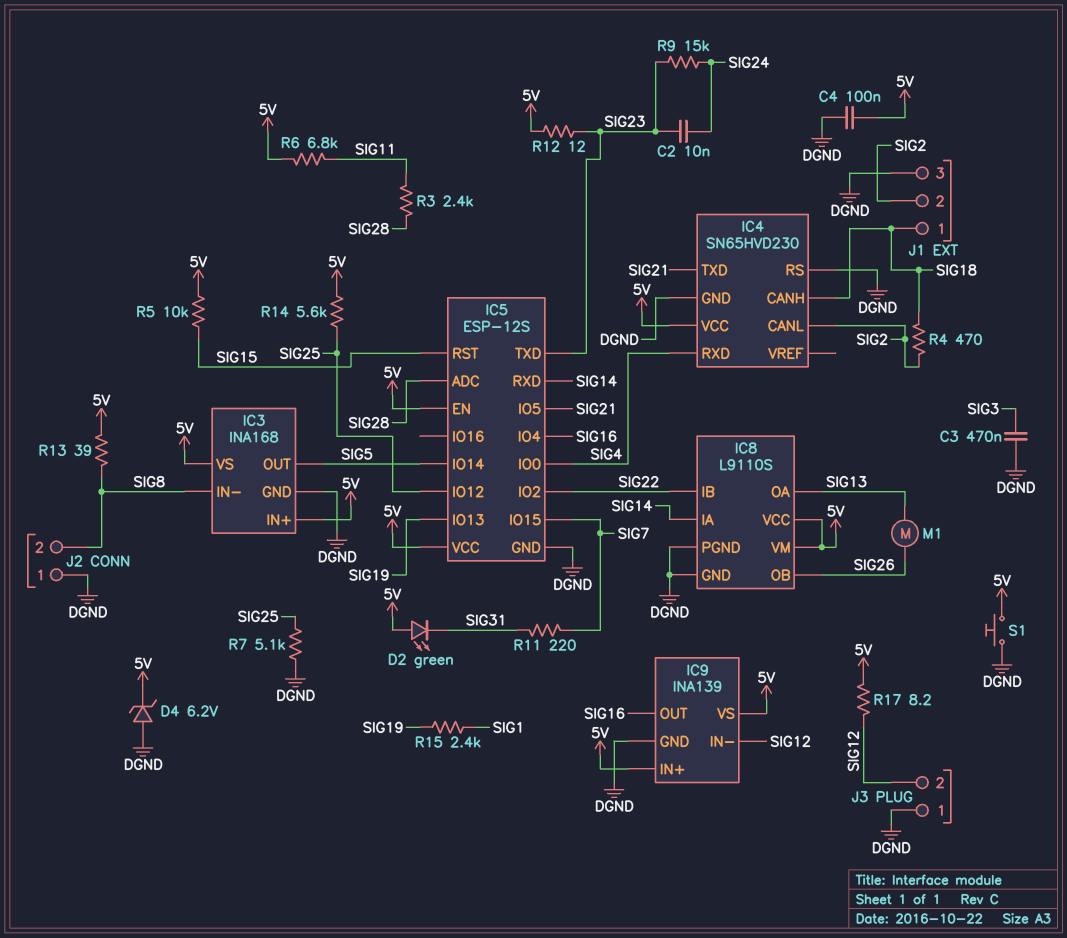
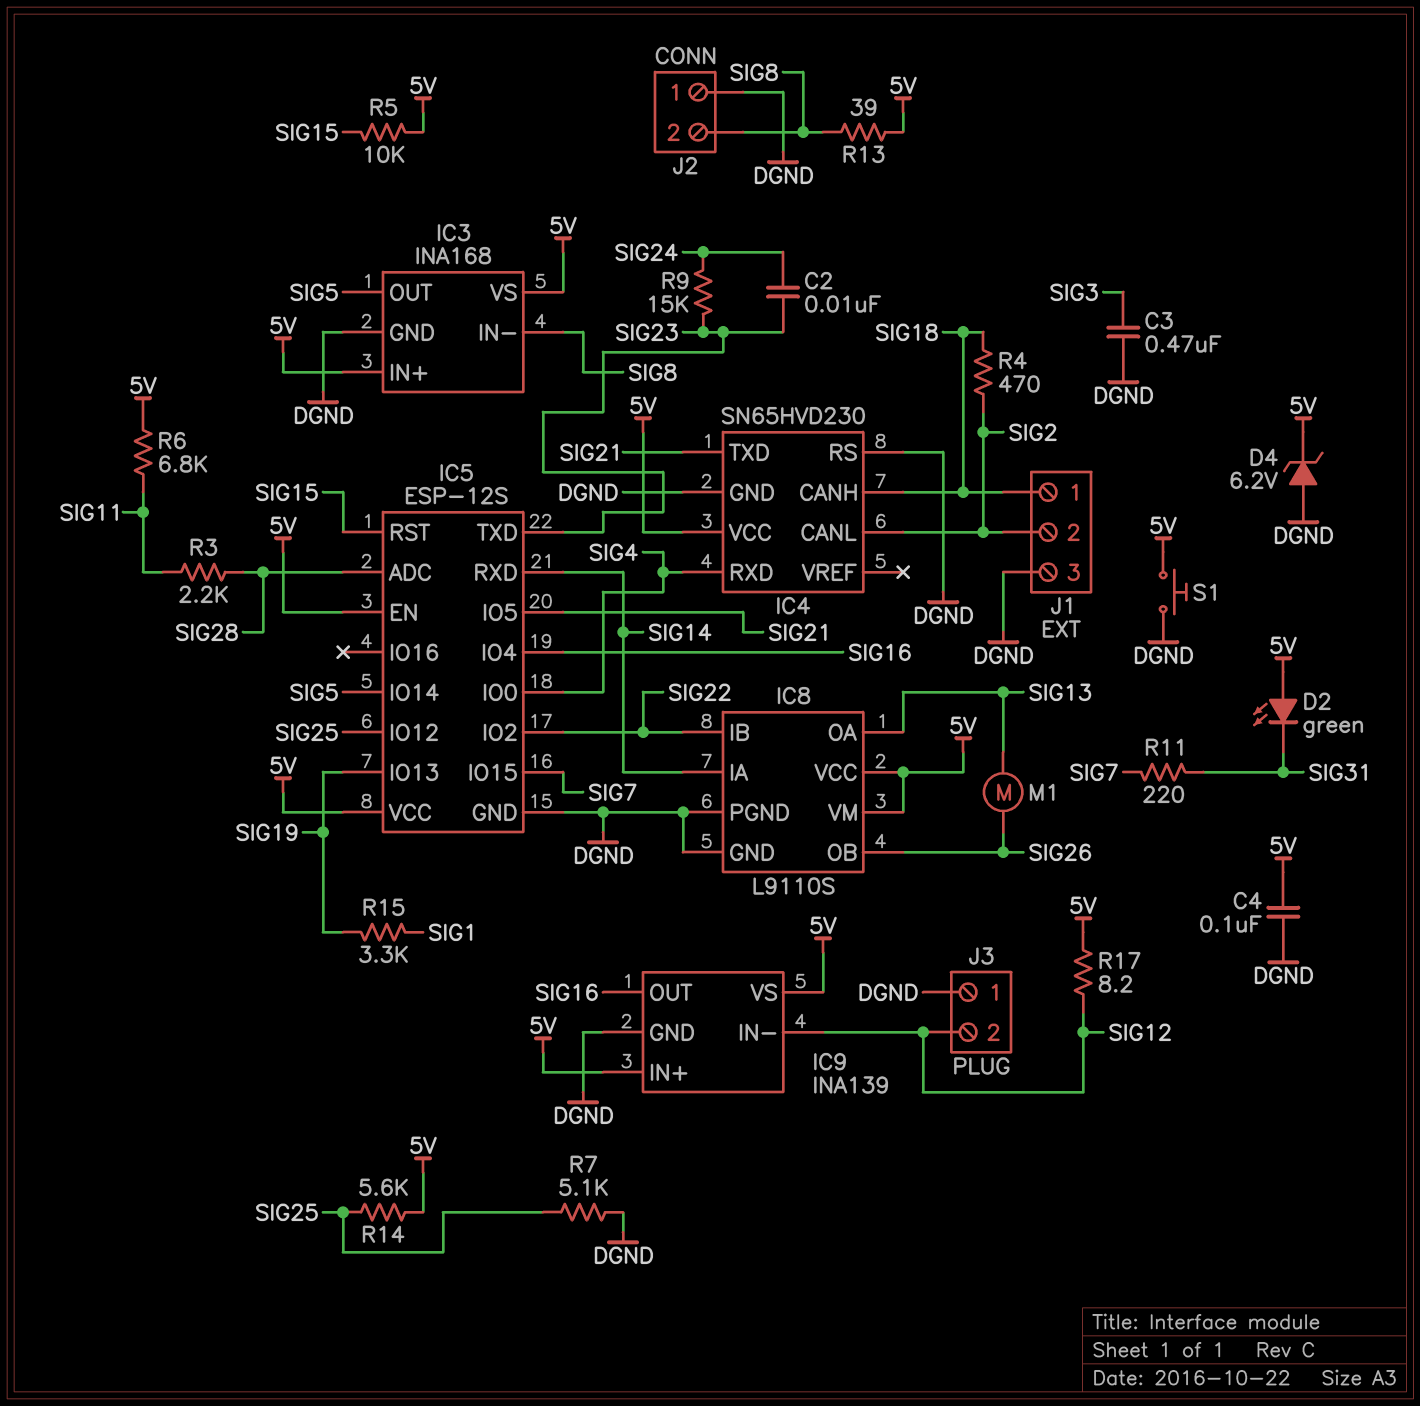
R3: 2.4k (SIG11, SIG28) -> 2.2k (SIG11, SIG28)
R12: 12 (5V, SIG23) -> none
R15: 2.4k (SIG1, SIG19) -> 3.3k (SIG1, SIG19)

